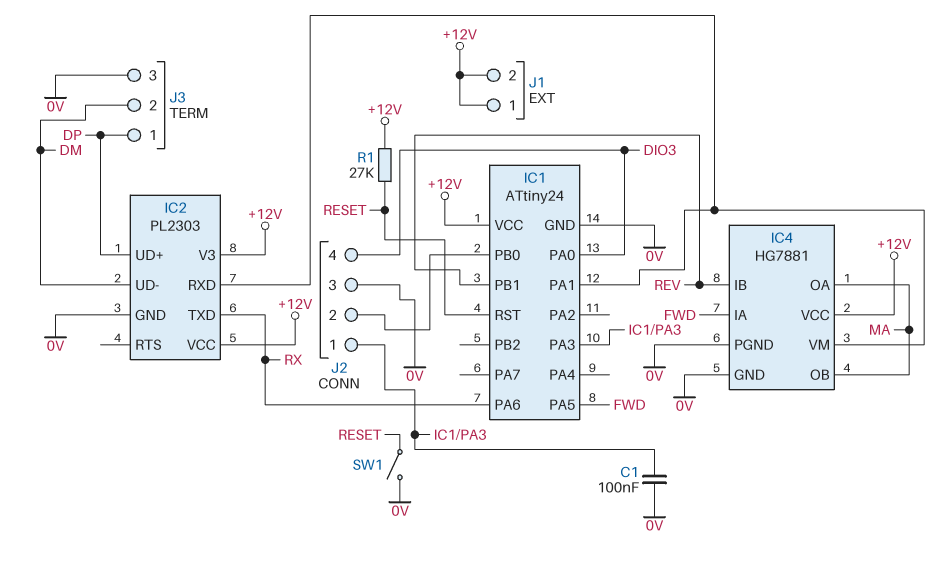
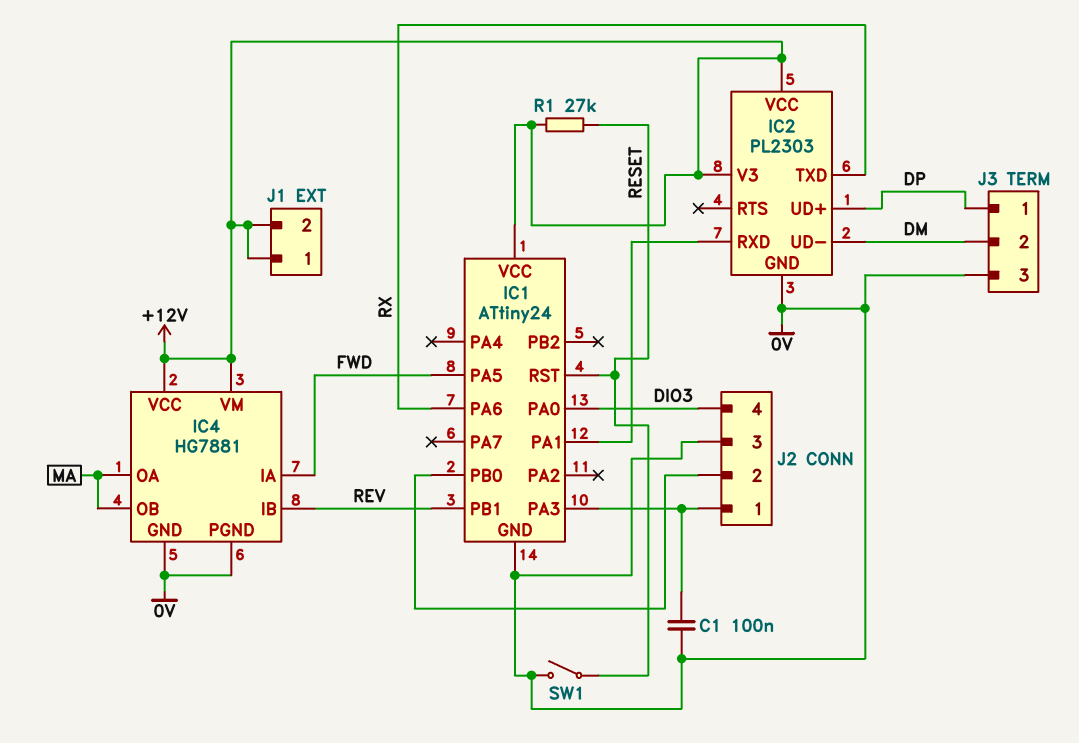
IC4 pin VM: IC1/PA1 -> +12V

